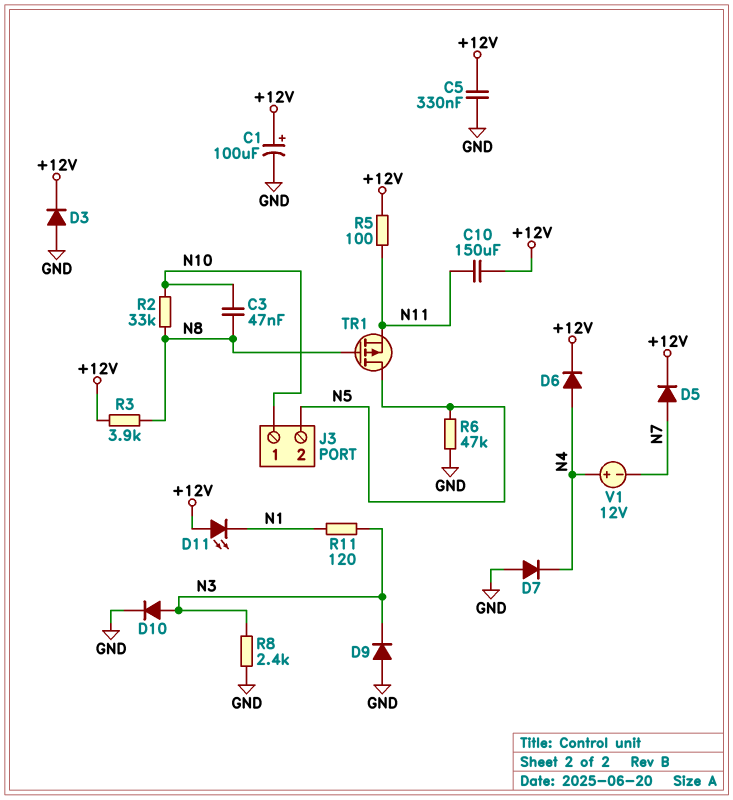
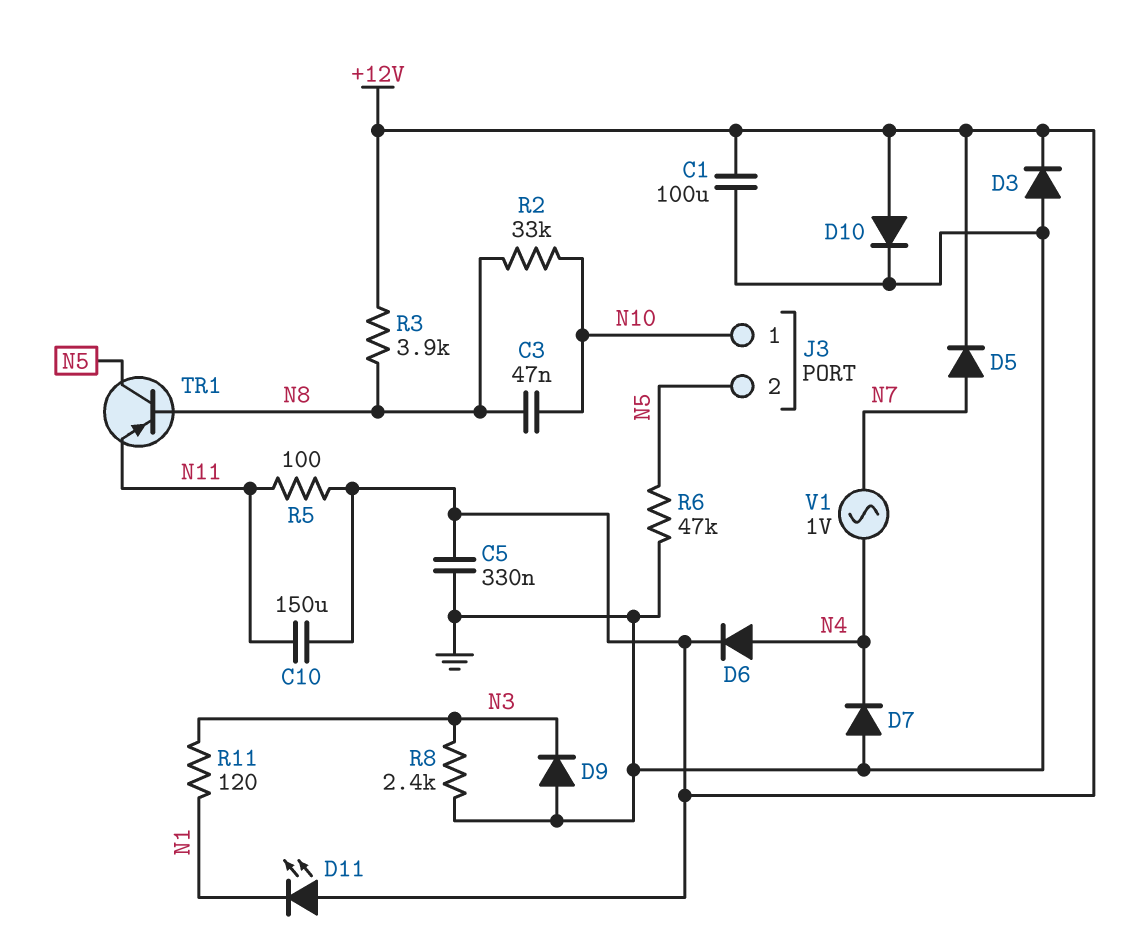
C1: 100uF (plus +12V, minus GND) -> 100uF (+12V, GND)
D10: diode (A N3, K GND) -> diode (A +12V, K GND)
TR1: PMOS (G N8, D N5, S N11) -> PNP (B N8, C N5, E N11)
V1: 12V (plus N4, minus N7) -> AC 1V (N4, N7)

